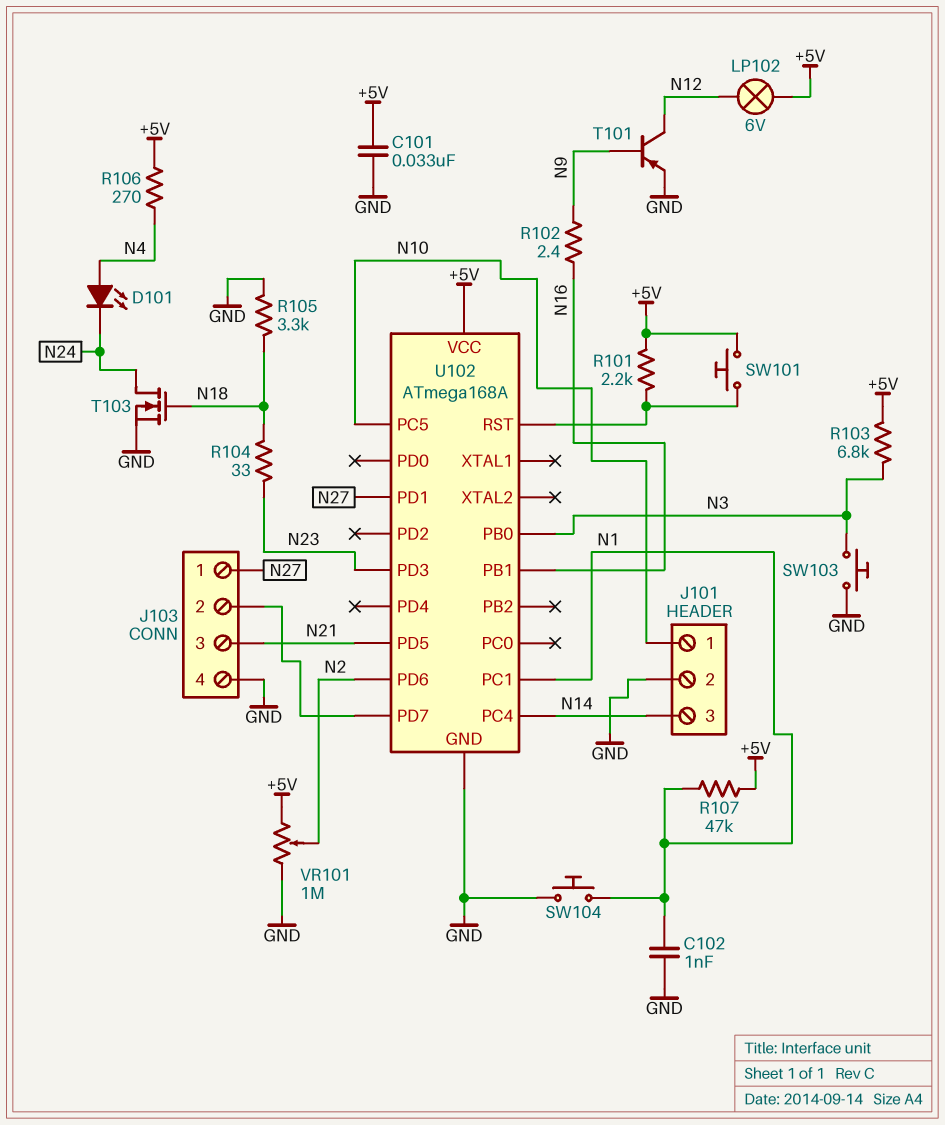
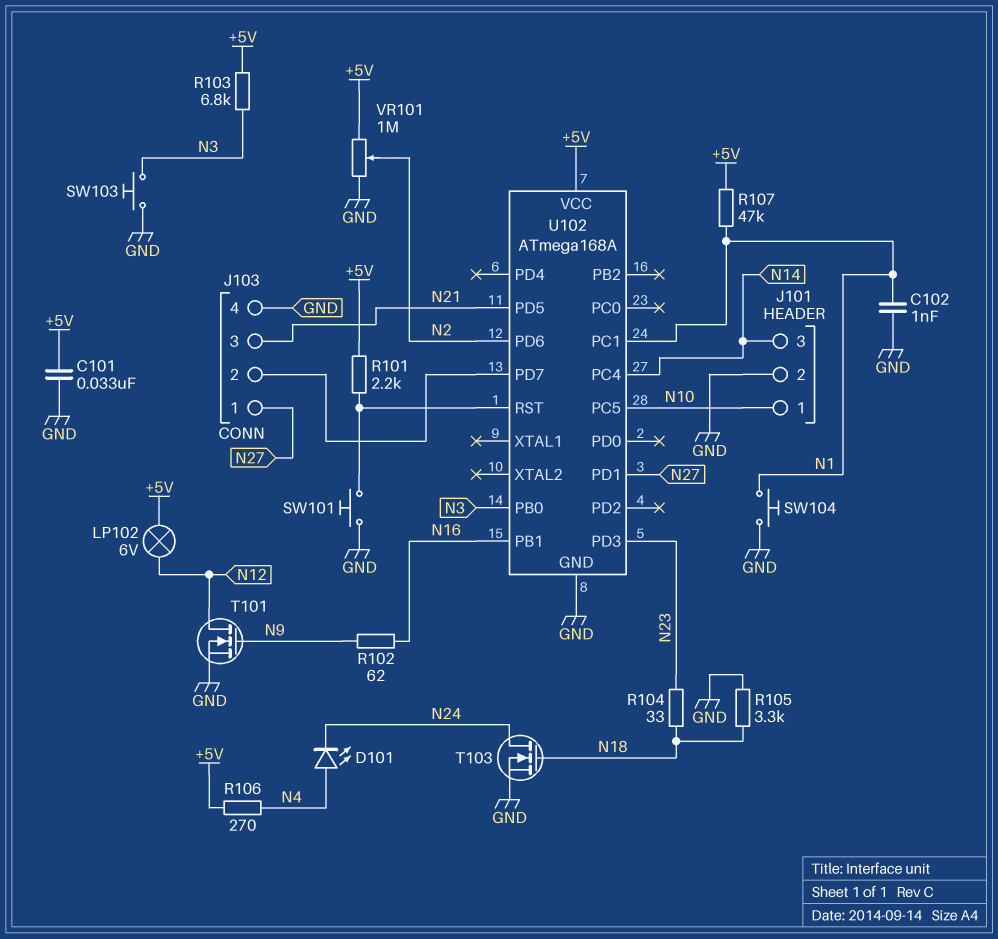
R102: 2.4 (N9, N16) -> 62 (N9, N16)
SW101: button (+5V, U102/RST) -> button (GND, U102/RST)
T101: PNP (B N9, C N12, E GND) -> NMOS (G N9, D N12, S GND)

